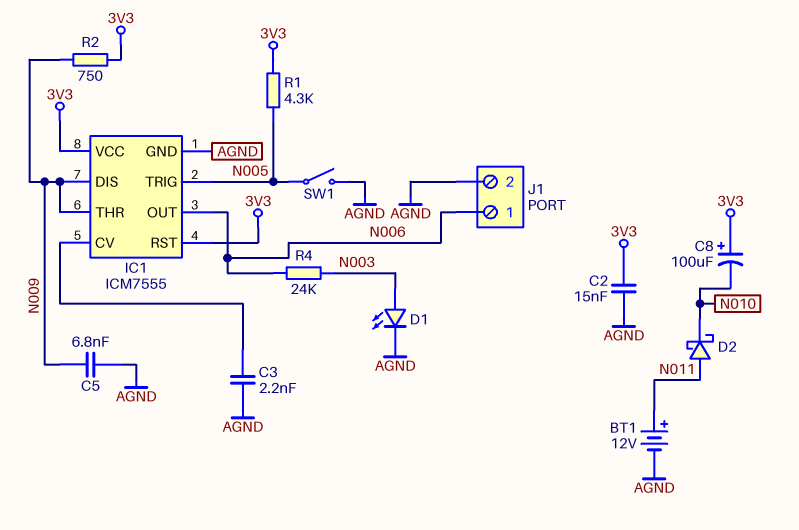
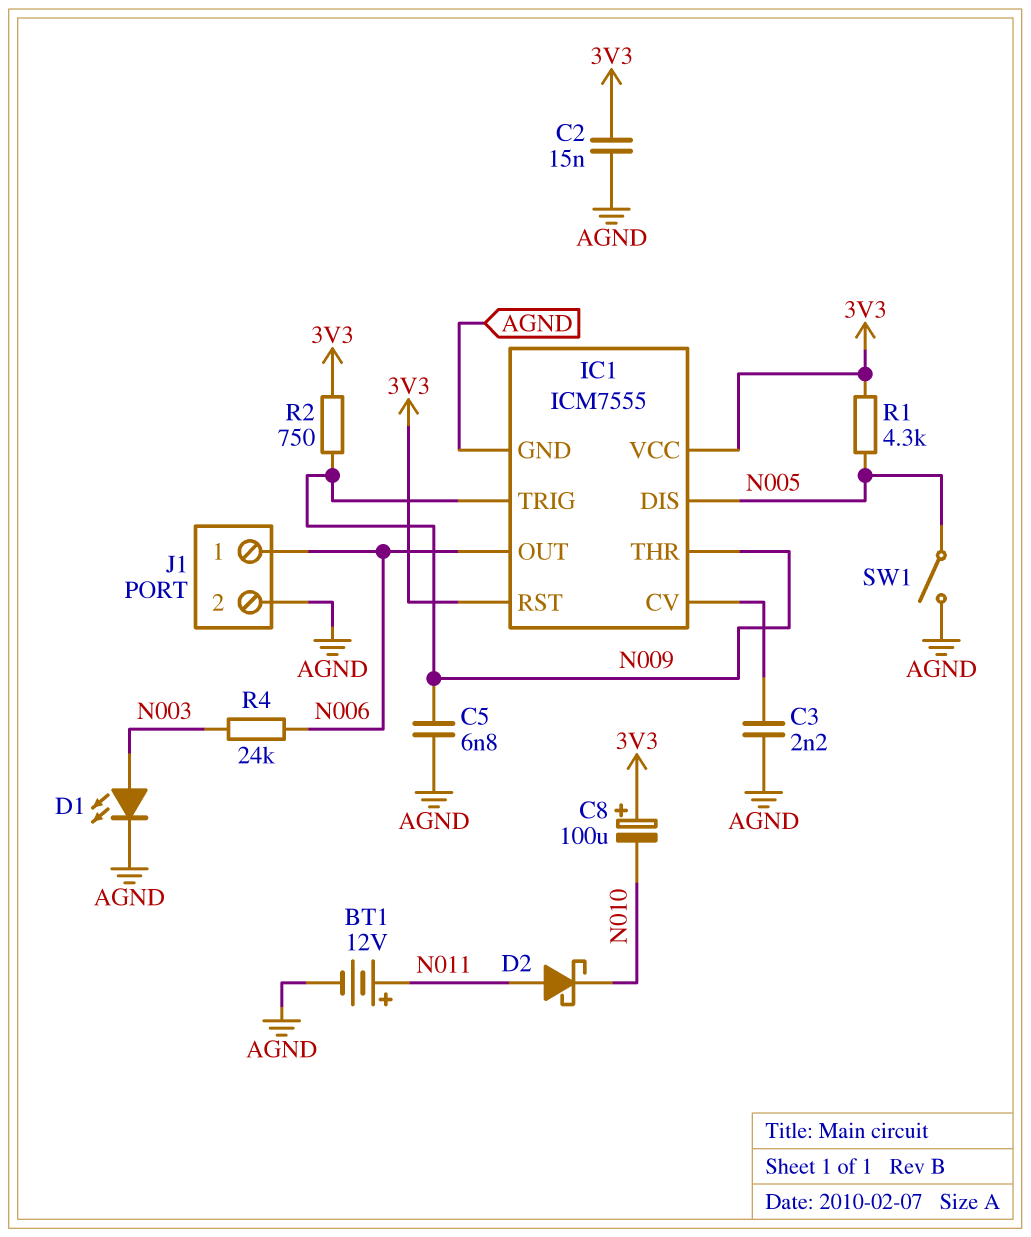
IC1 pin DIS: N009 -> N005
IC1 pin TRIG: N005 -> N009

